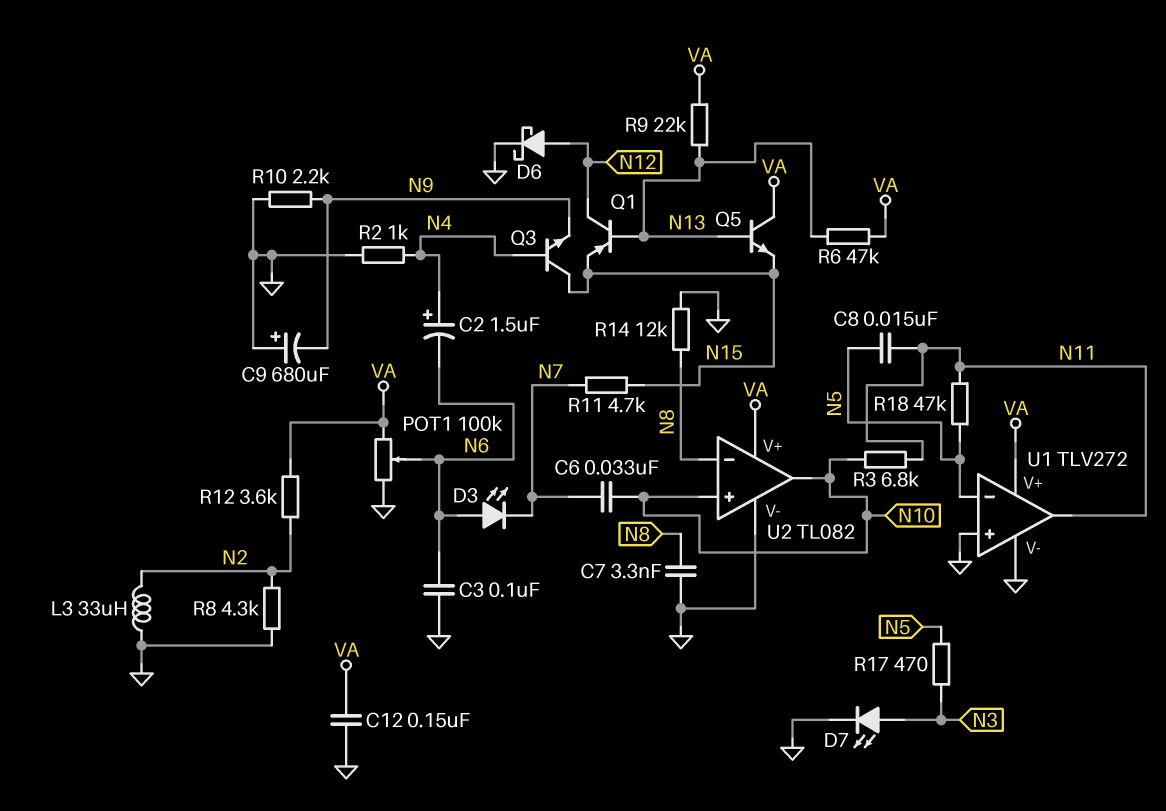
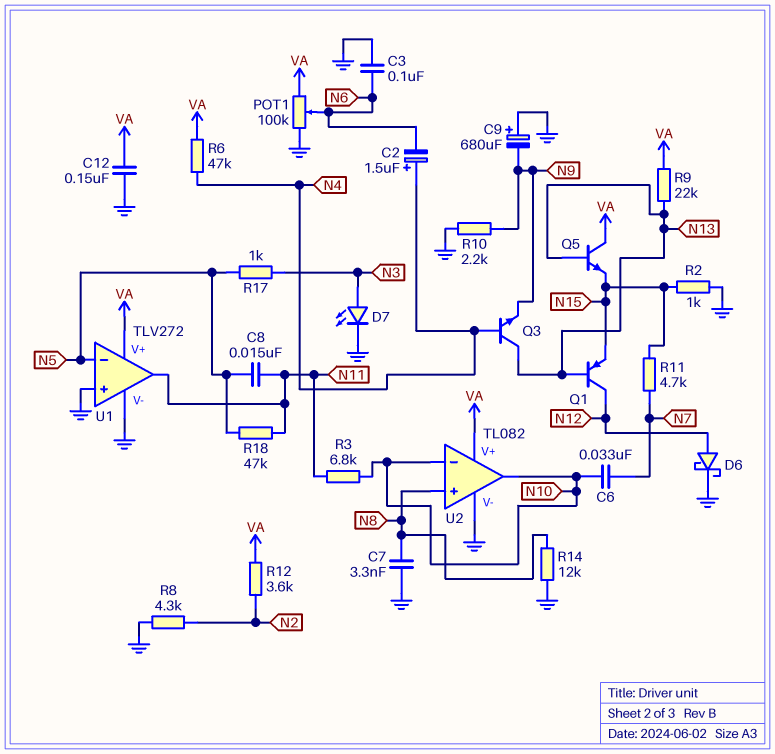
D3: LED (A N6, K N7) -> none
L3: 33uH (GND, N2) -> none
Q3: NPN (B N4, C N15, E N9) -> NPN (B N4, C N13, E N9)
R2: 1k (GND, N4) -> 1k (GND, N15)
R6: 47k (N13, VA) -> 47k (N4, VA)
R17: 470 (N3, N5) -> 1k (N3, N5)
U2 pin in+: N10 -> N8
U2 pin in-: N8 -> N10

